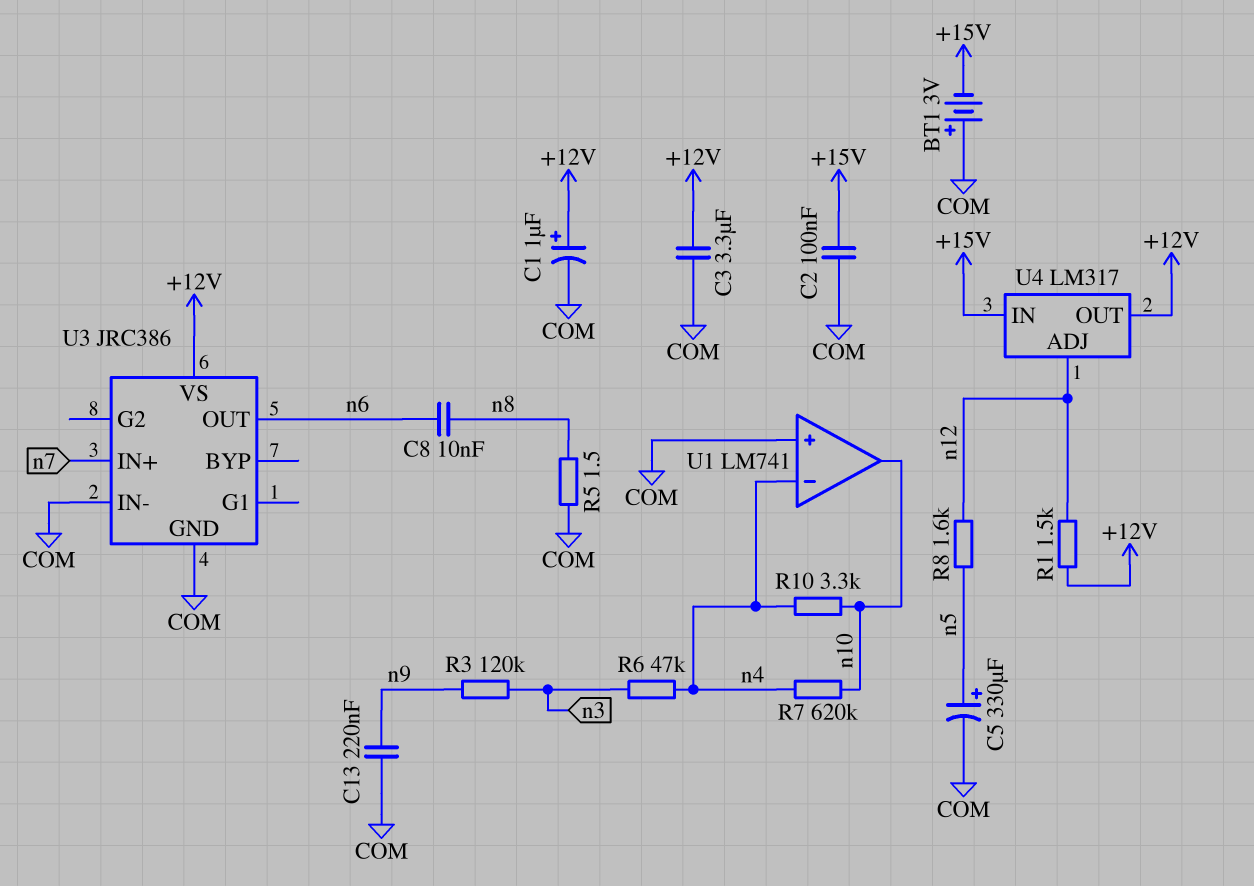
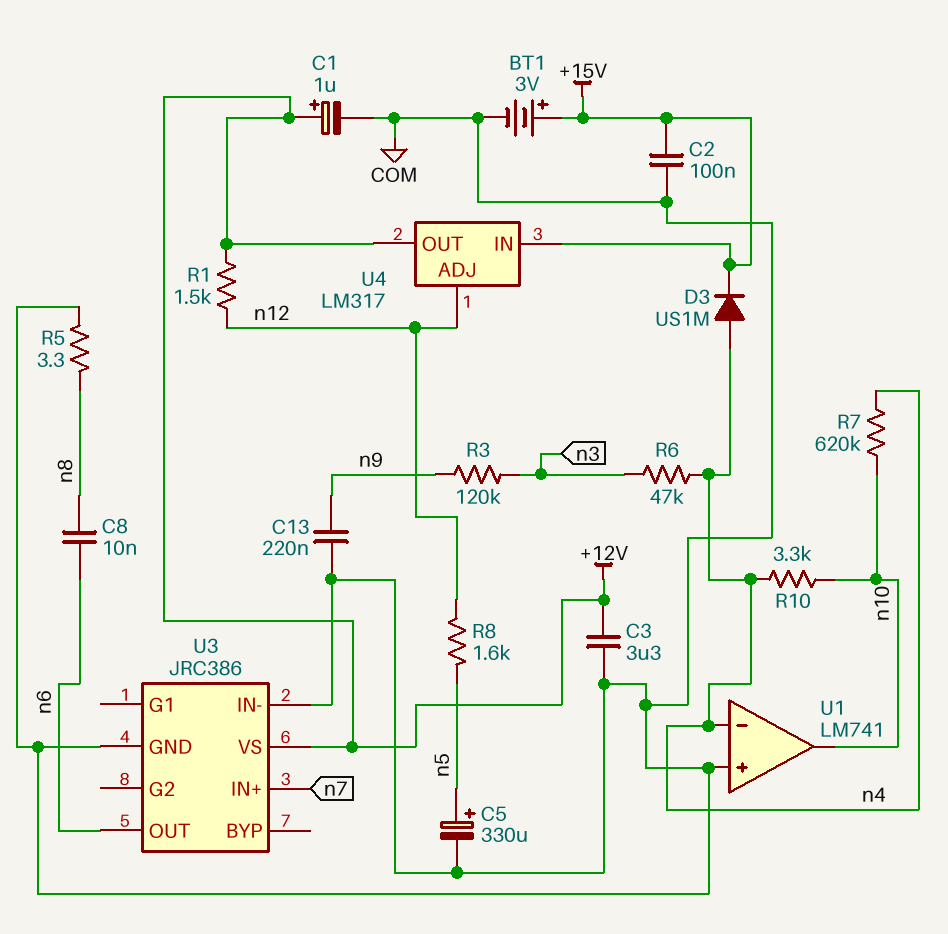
BT1: 3V (plus COM, minus +15V) -> 3V (plus +15V, minus COM)
D3: none -> diode US1M (A n4, K +15V)
R5: 1.5 (COM, n8) -> 3.3 (COM, n8)

